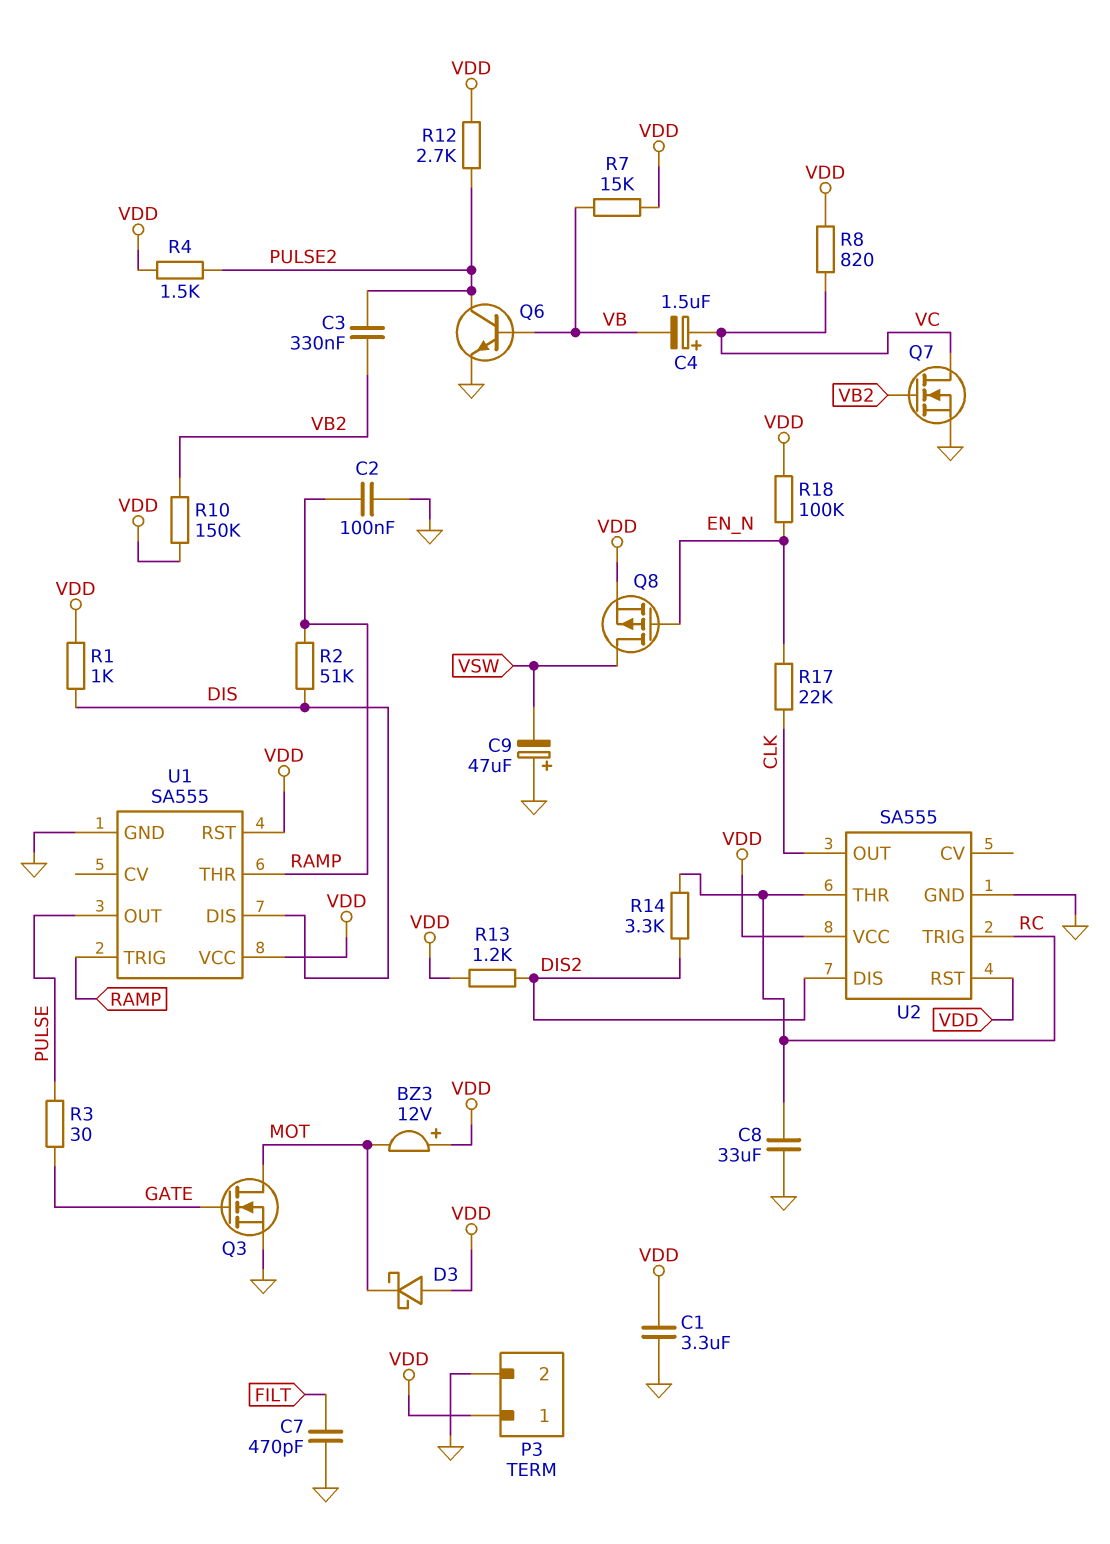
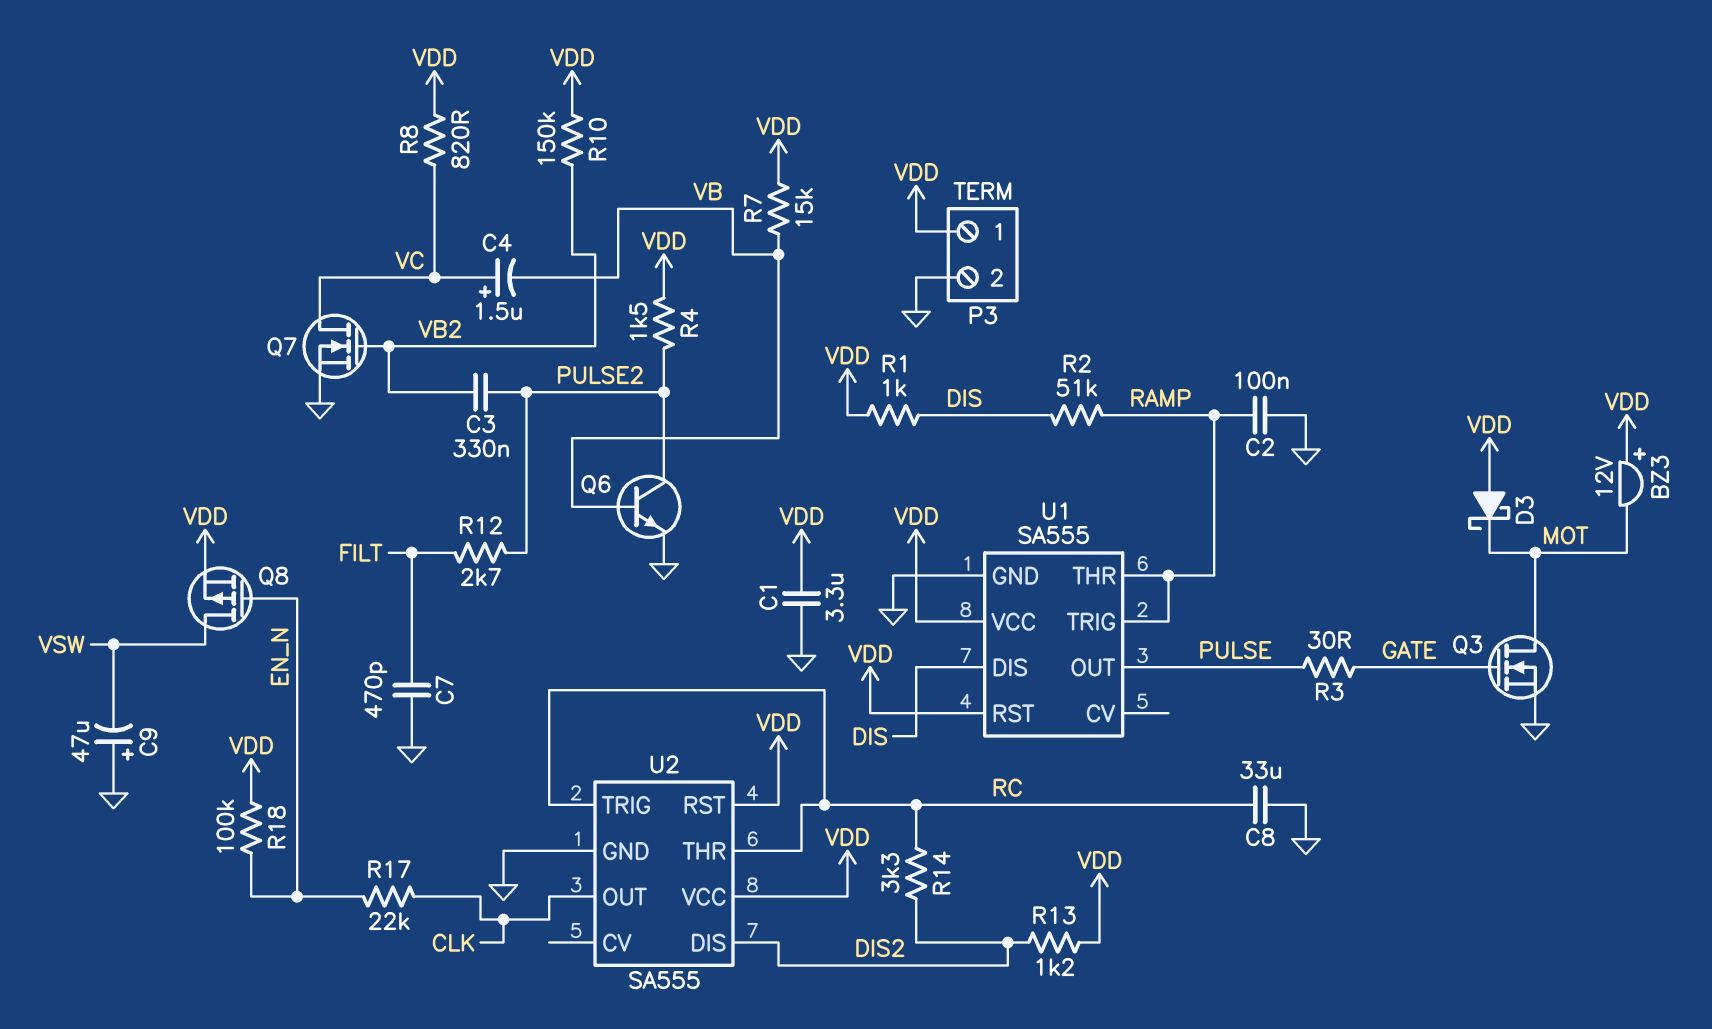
R12: 2.7k (PULSE2, VDD) -> 2.7k (FILT, PULSE2)

